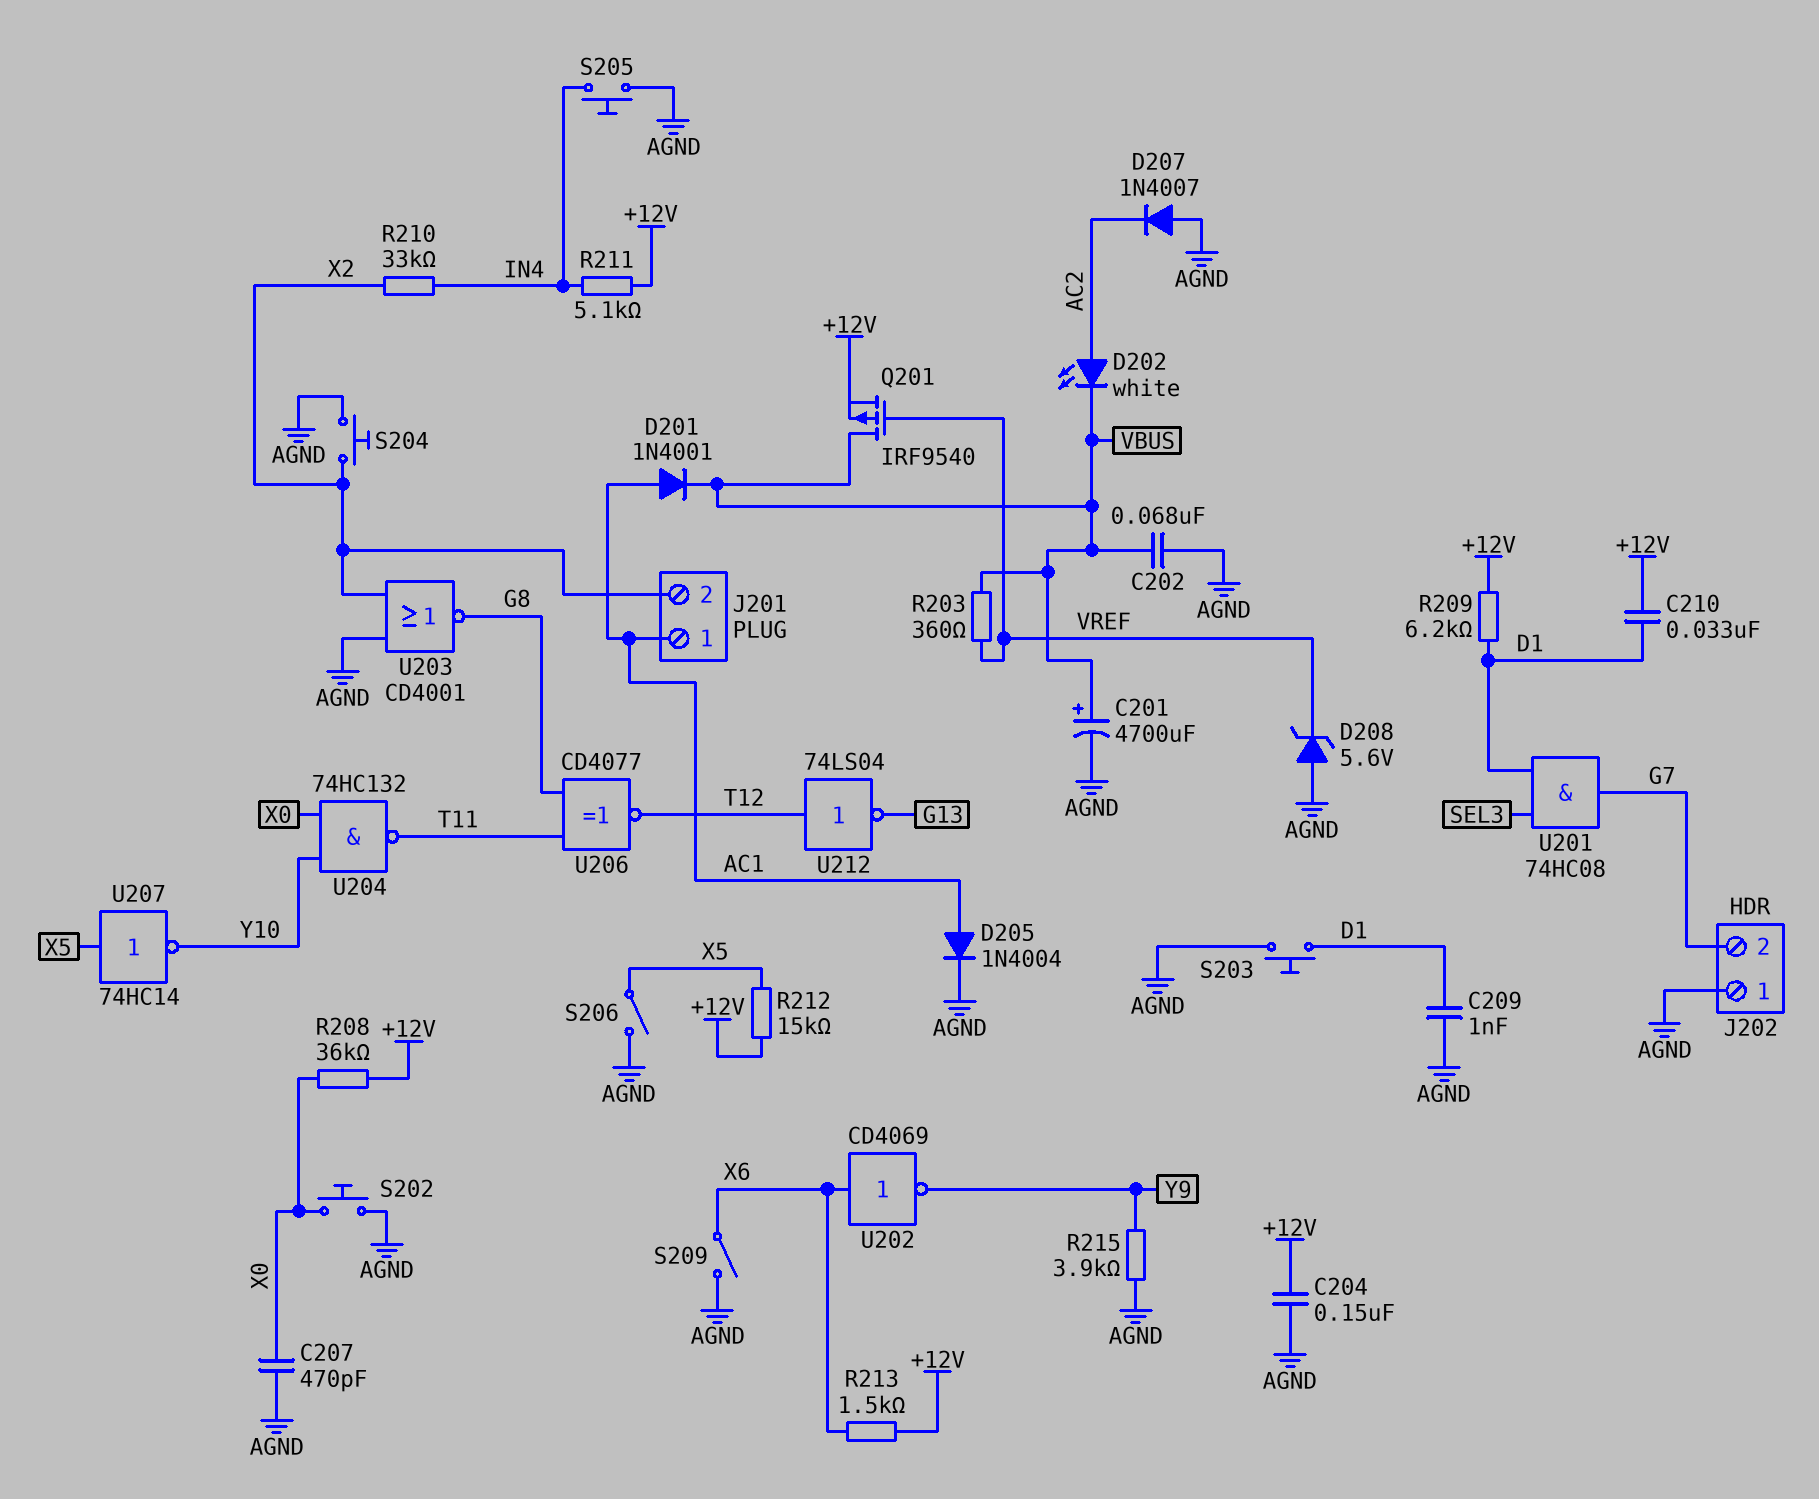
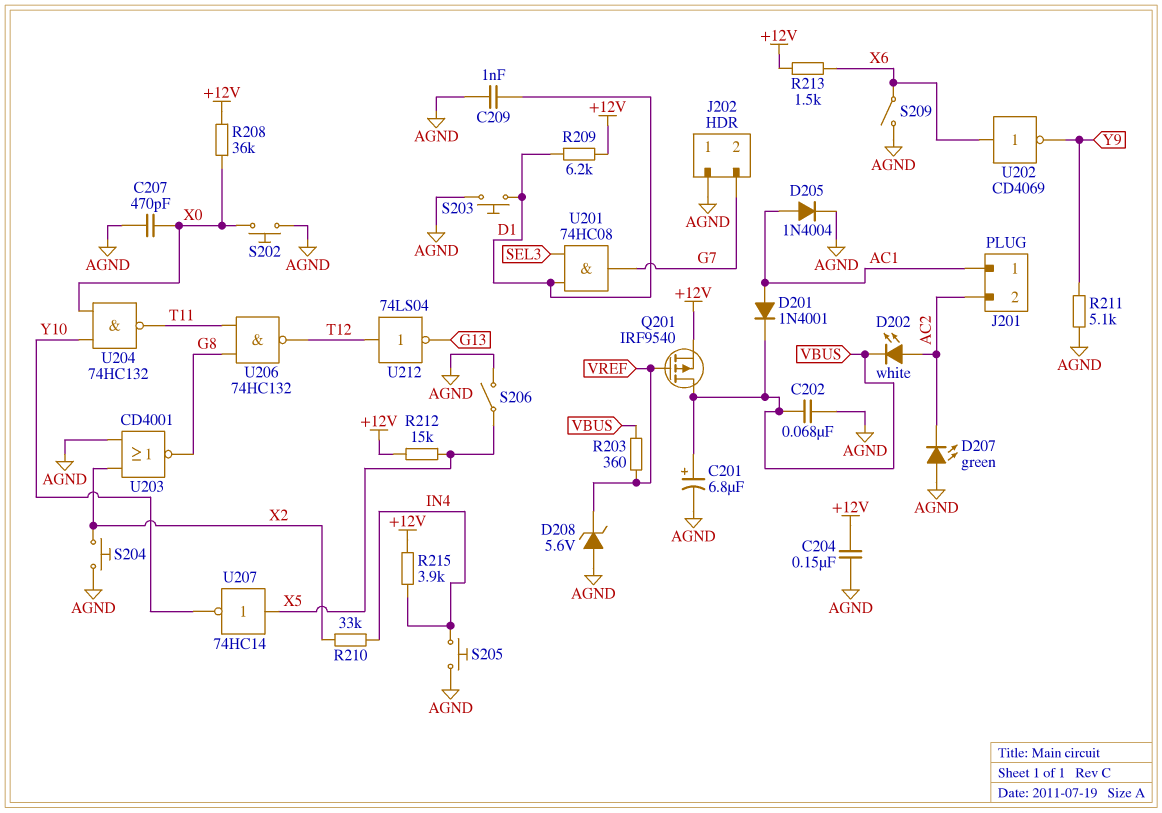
C201: 4700uF (plus VBUS, minus AGND) -> 6.8uF (plus VBUS, minus AGND)
C210: 33nF (+12V, D1) -> none
D207: diode 1N4007 (A AGND, K AC2) -> LED green (A AGND, K AC2)
J201 pin 2: X2 -> AC2
R211: 5.1k (+12V, IN4) -> 5.1k (AGND, Y9)
R215: 3.9k (AGND, Y9) -> 3.9k (+12V, IN4)
U206: XNOR CD4077 (in G8, in T11, out T12) -> NAND 74HC132 (in G8, in T11, out T12)

